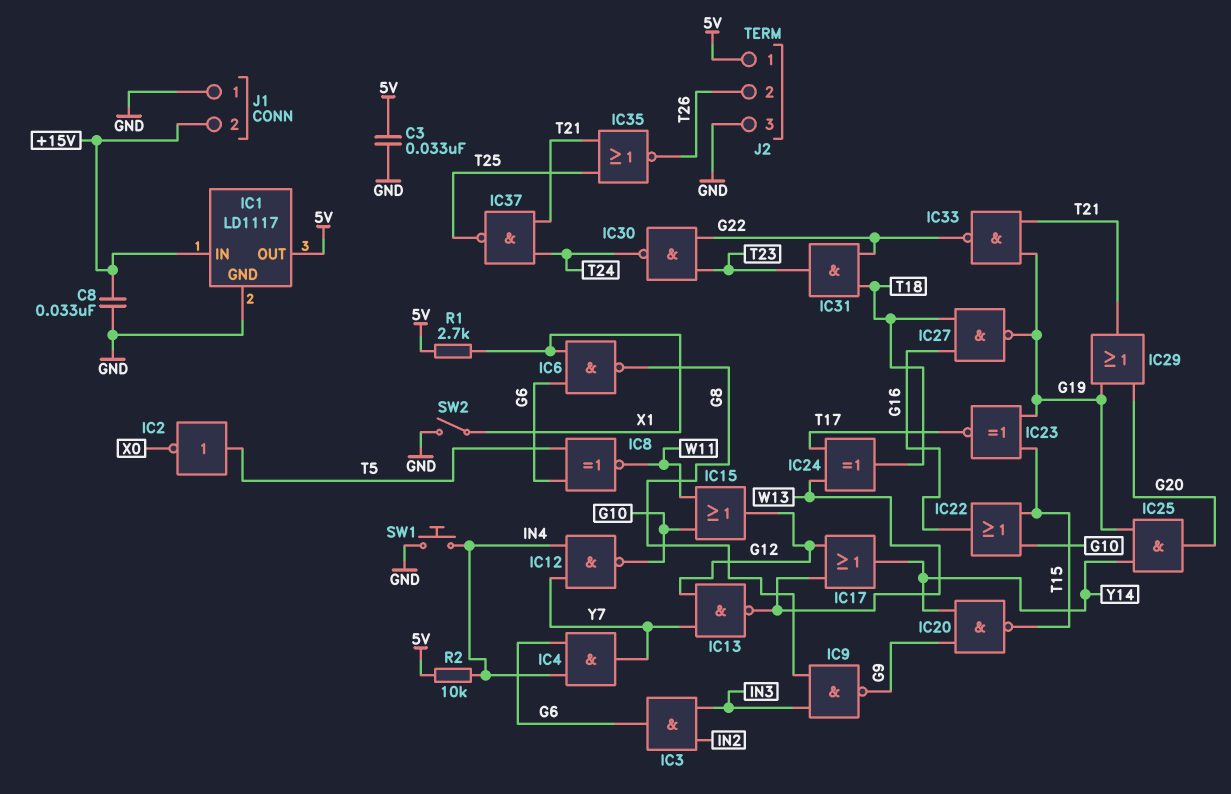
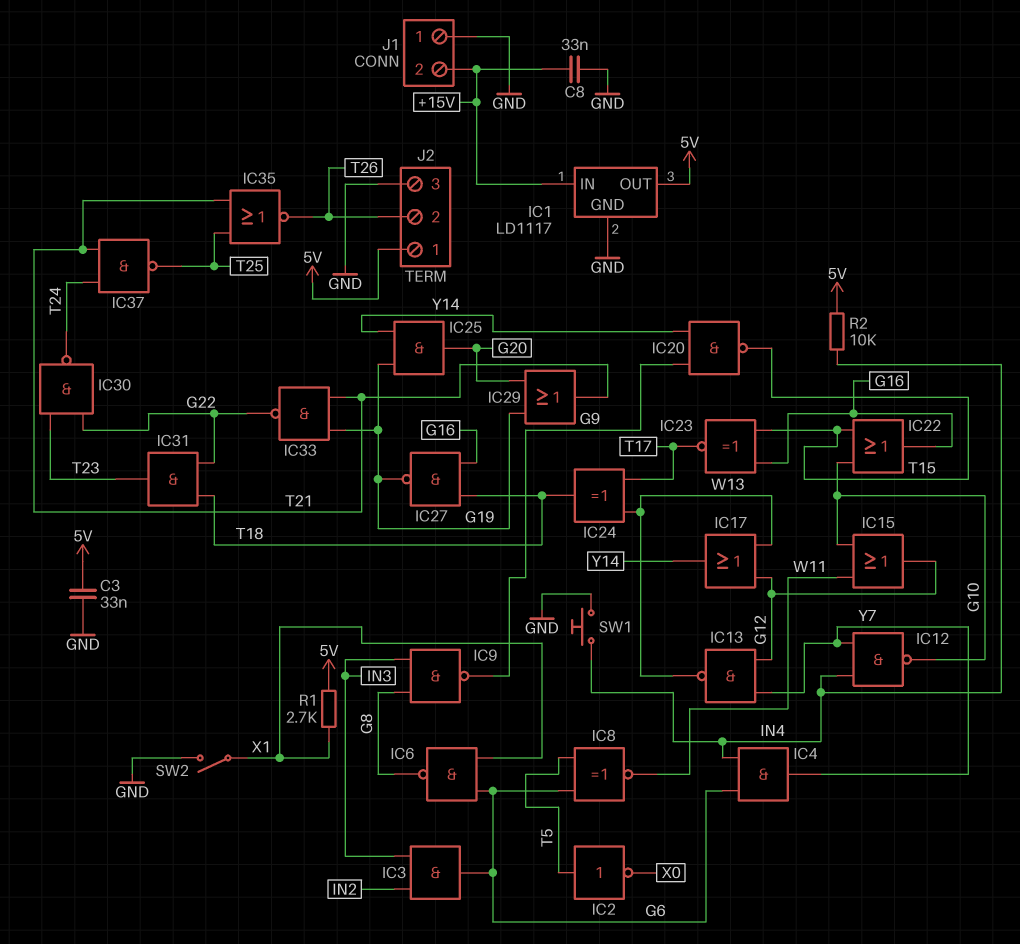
IC23: XNOR (in G19, in T15, out T17) -> XNOR (in G16, in T15, out T17)

